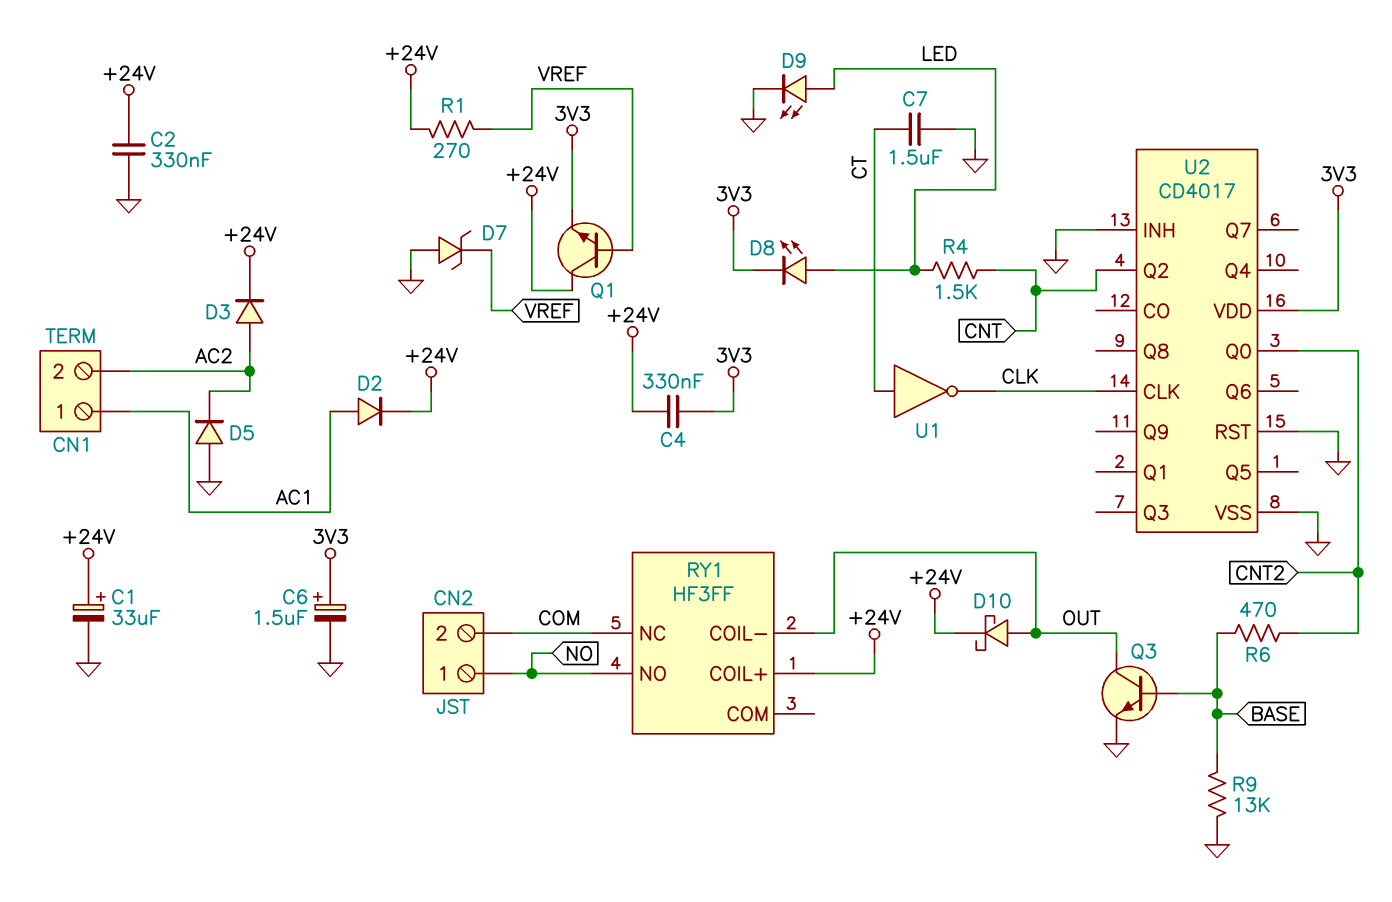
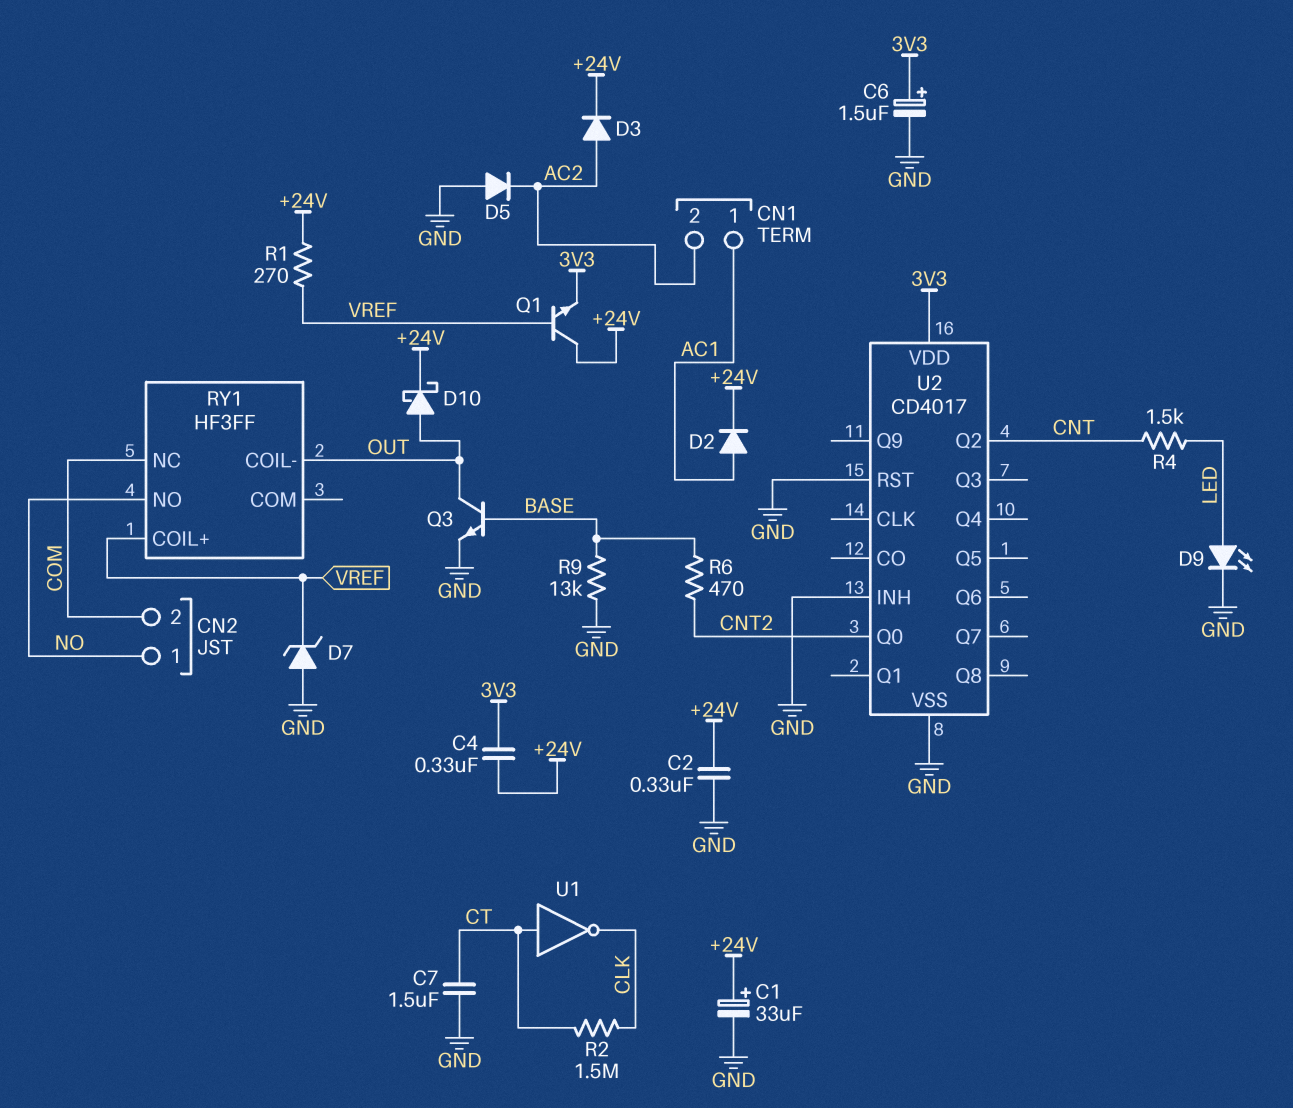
D8: LED (A LED, K 3V3) -> none
R2: none -> 1.5M (CLK, CT)
RY1 pin COIL+: +24V -> VREF
U2 pin CLK: CLK -> none

